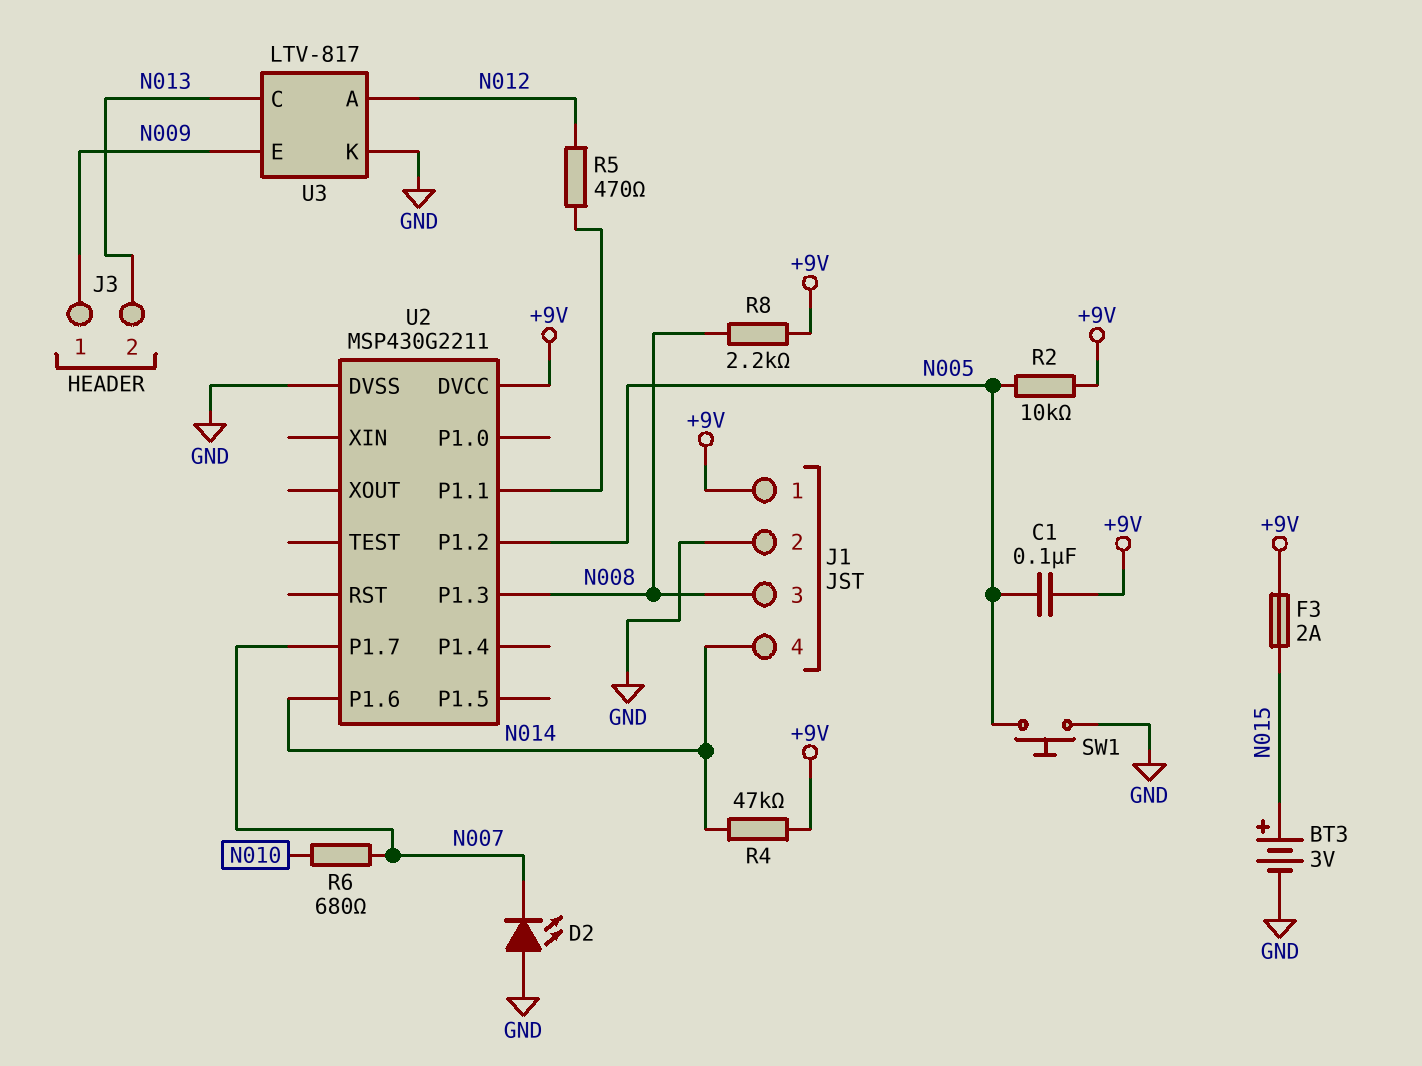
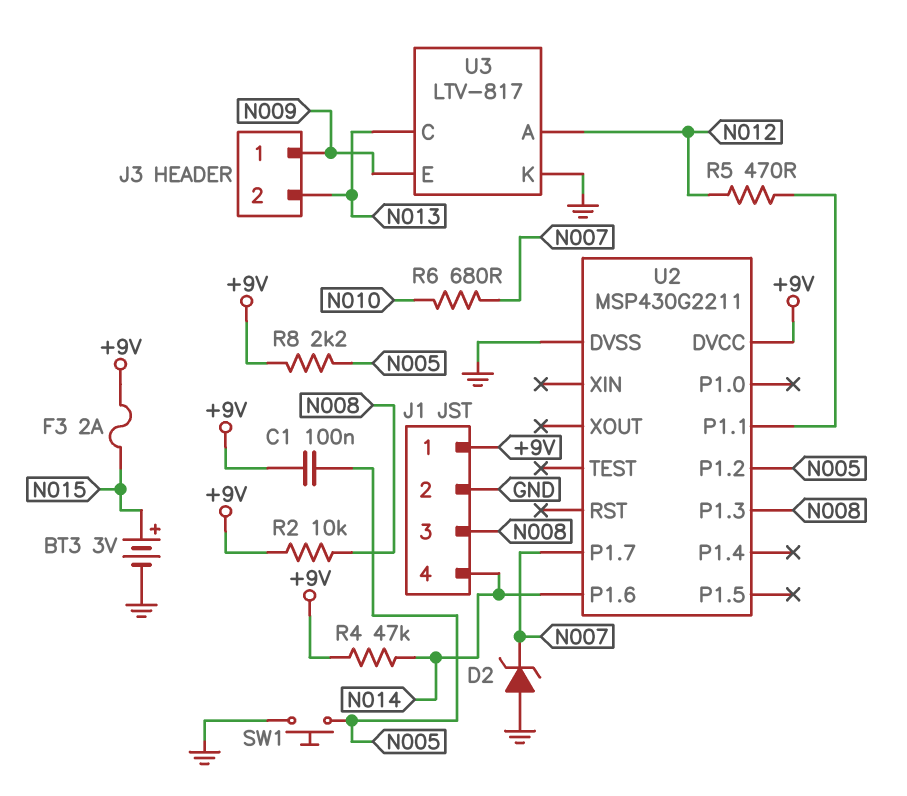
D2: LED (A GND, K N007) -> zener (A GND, K N007)
R2: 10k (+9V, N005) -> 10k (+9V, N008)
R8: 2.2k (+9V, N008) -> 2.2k (+9V, N005)

